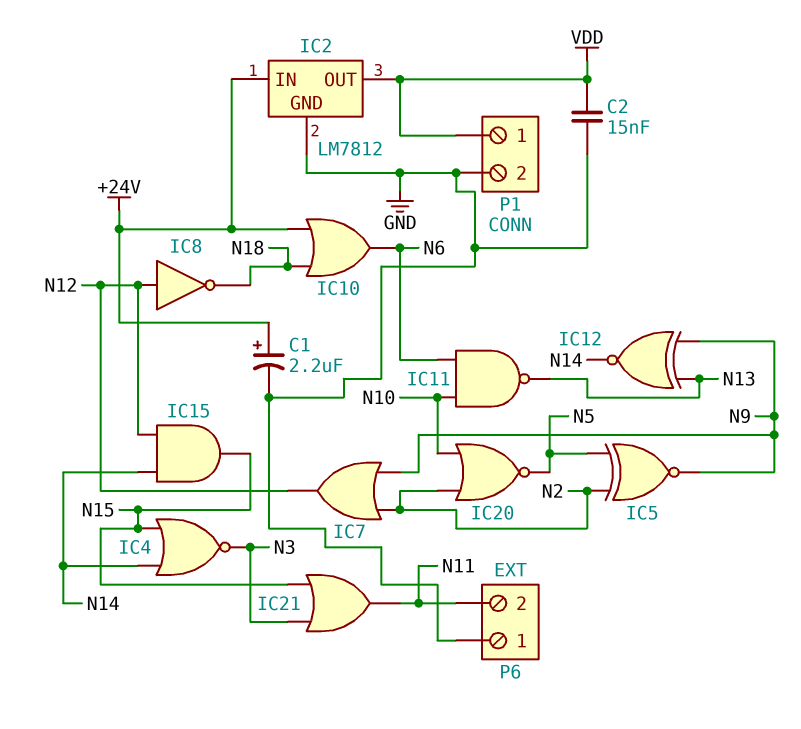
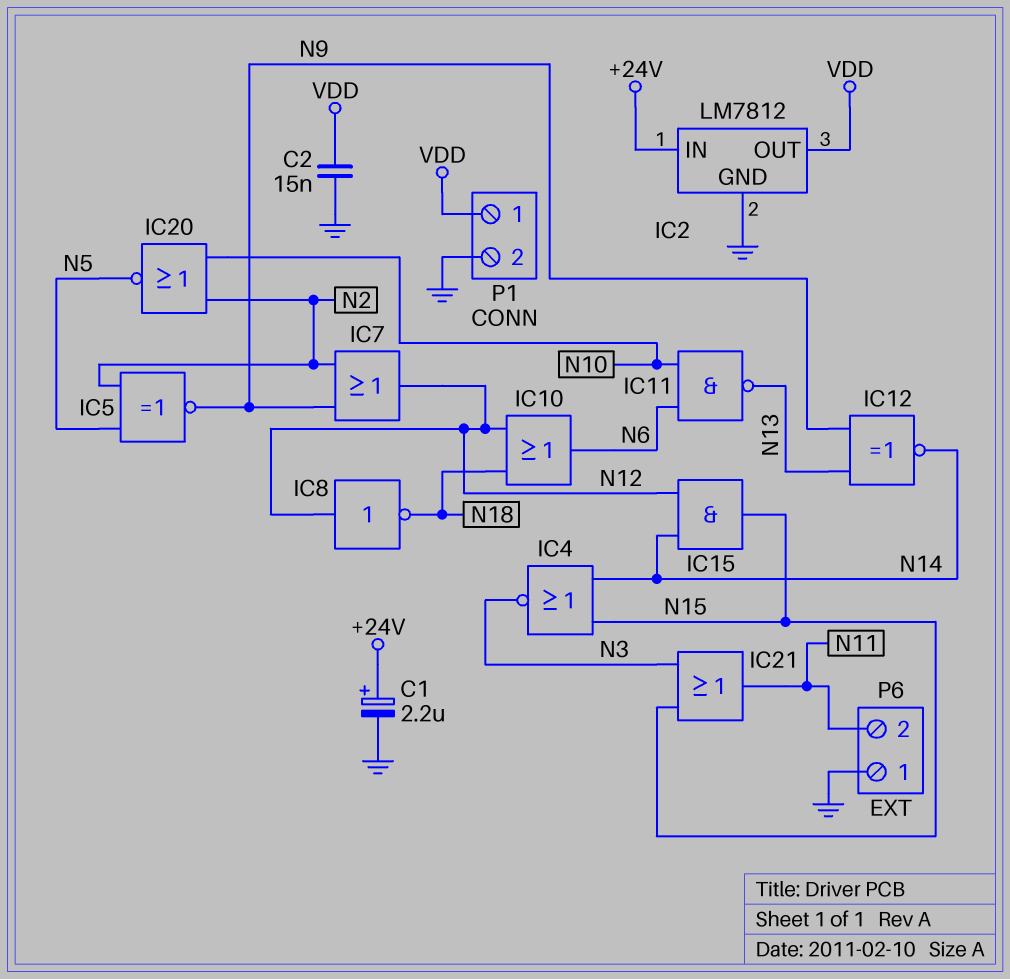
IC10: OR (in +24V, in N18, out N6) -> OR (in N12, in N18, out N6)

